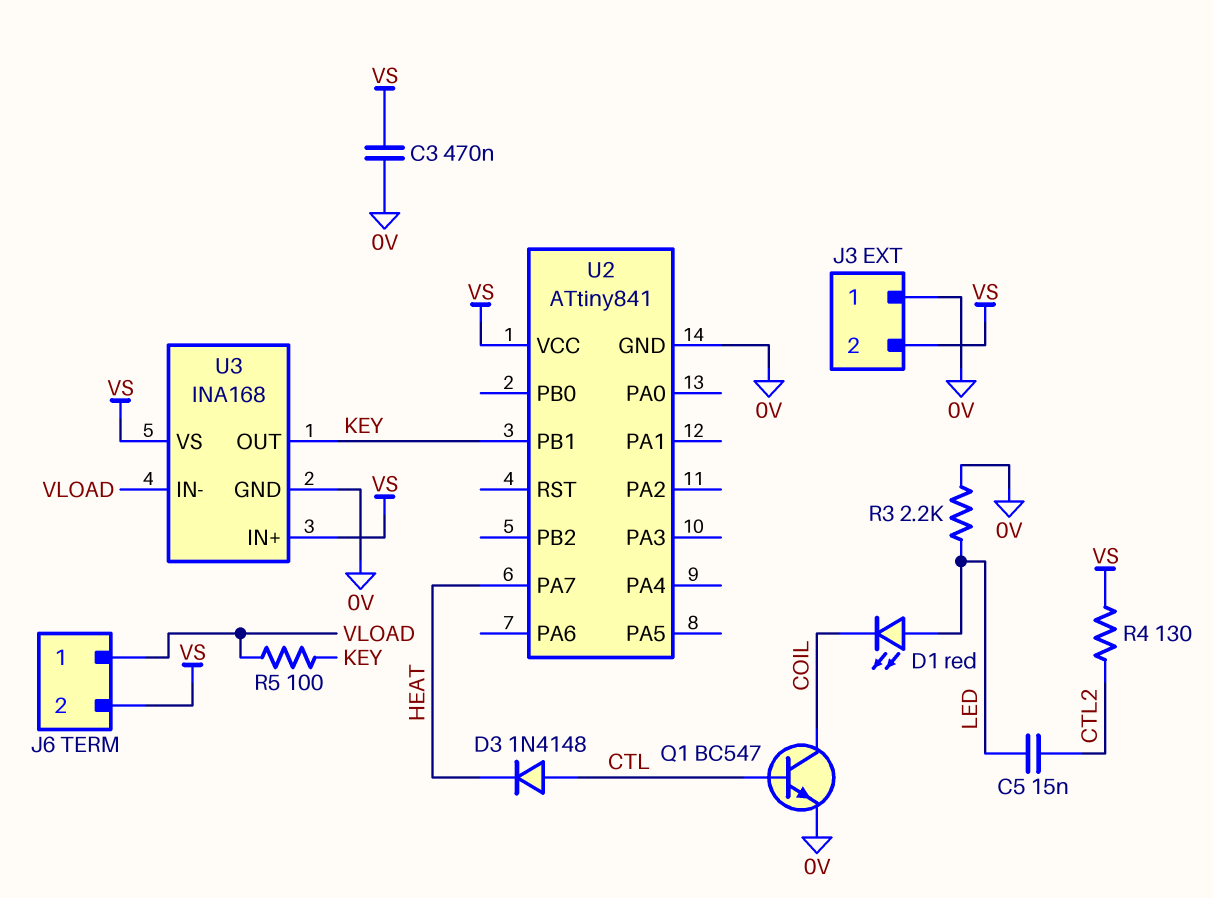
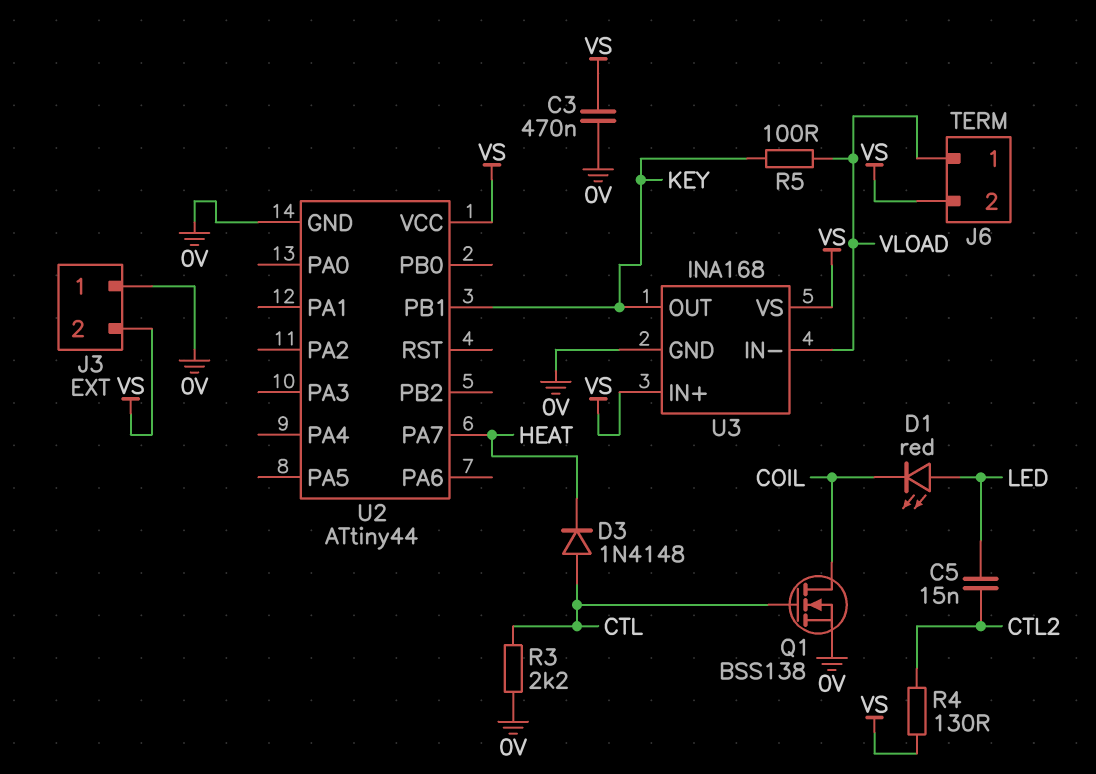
Q1: NPN BC547 (B CTL, C COIL, E 0V) -> NMOS BSS138 (G CTL, D COIL, S 0V)
R3: 2.2k (0V, LED) -> 2.2k (0V, CTL)
U2: ATtiny841 -> ATtiny44

